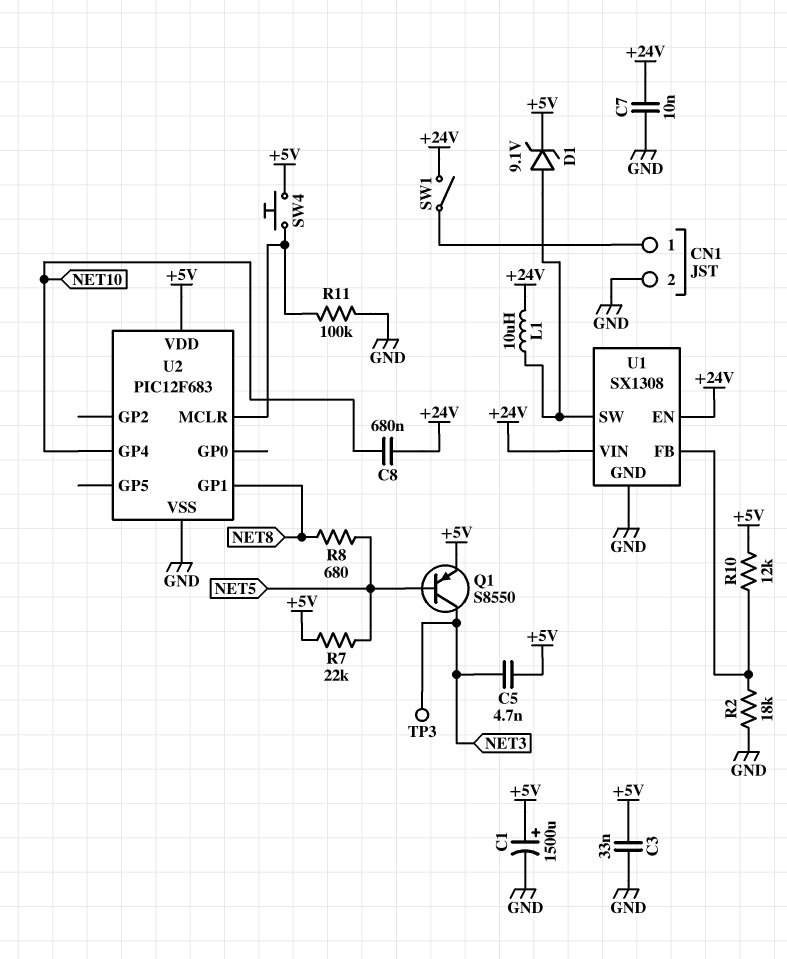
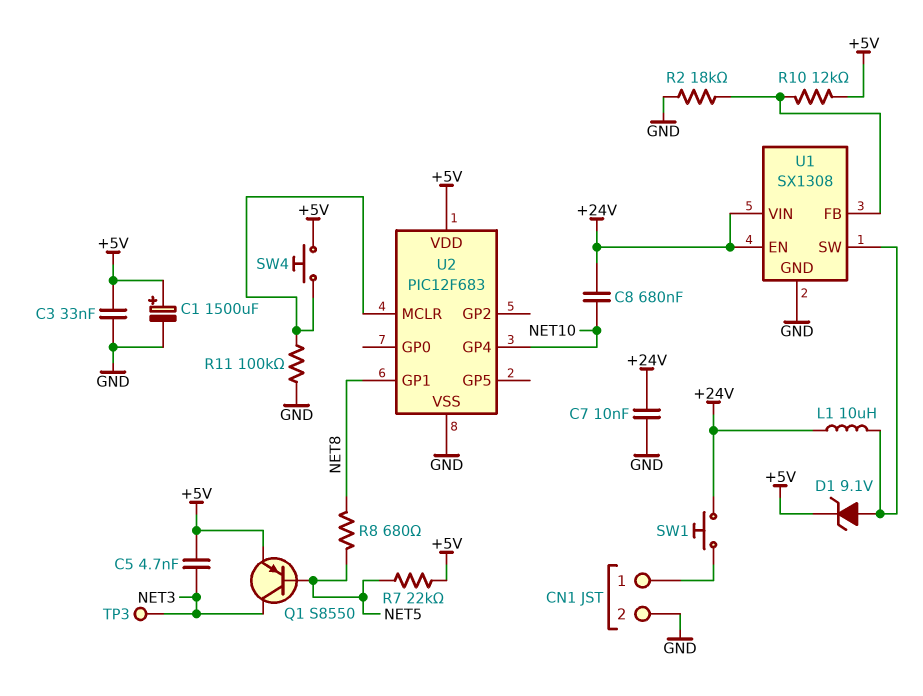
SW1: switch (+24V, CN1/1) -> button (+24V, CN1/1)

